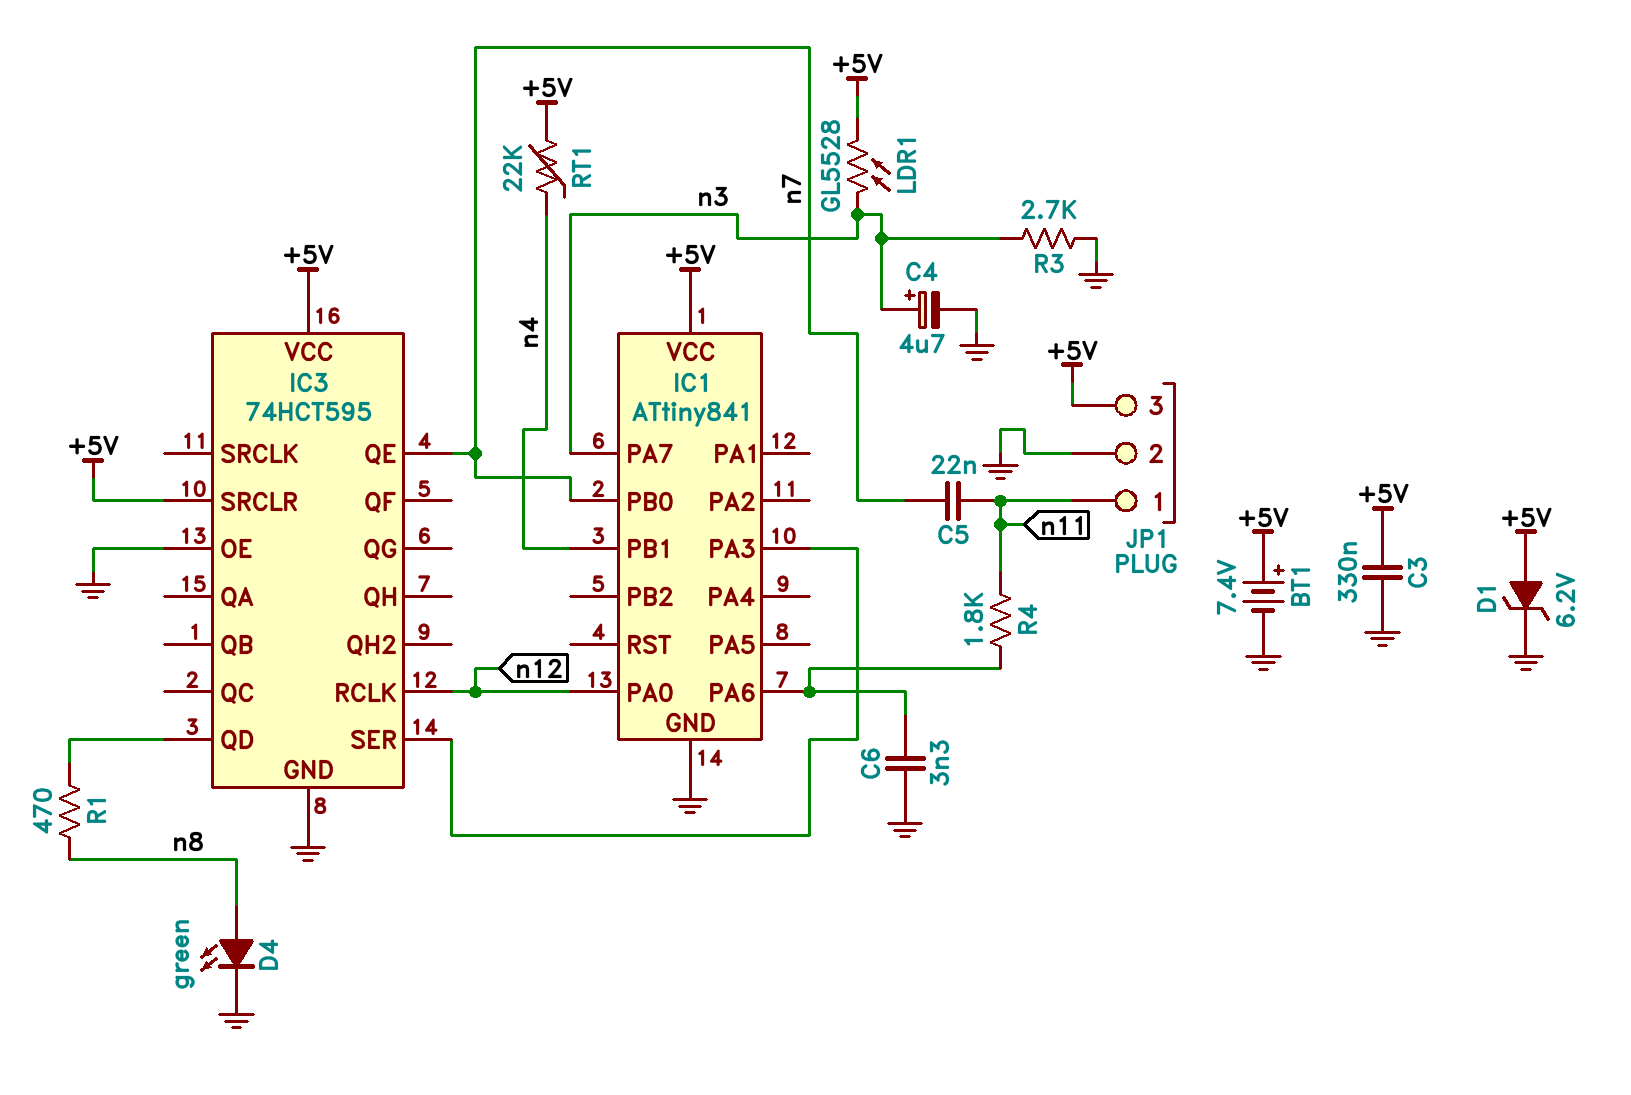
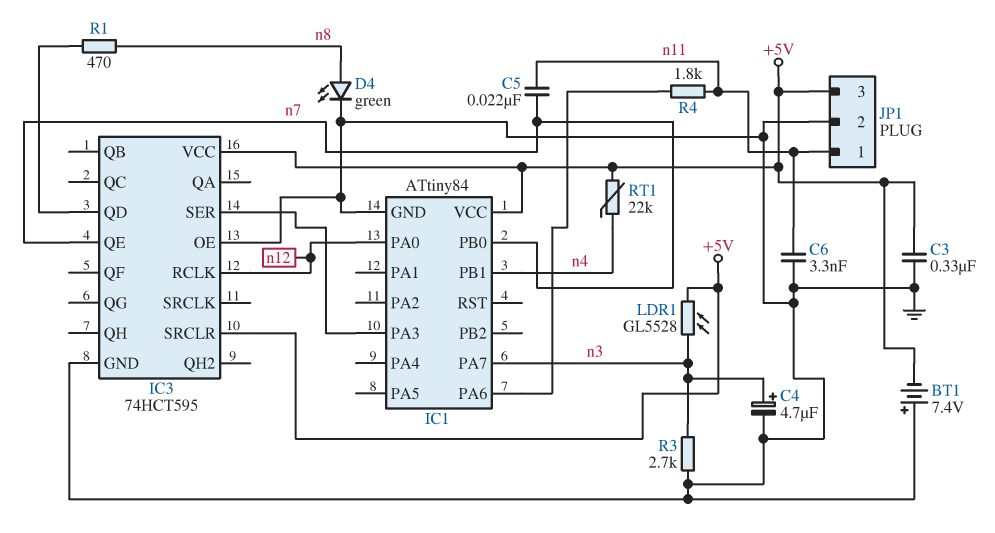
BT1: 7.4V (plus +5V, minus GND) -> 7.4V (plus GND, minus +5V)
C6: 3.3nF (GND, IC1/PA6) -> 3.3nF (GND, n11)
D1: zener 6.2V (A +5V, K GND) -> none
IC1: ATtiny841 -> ATtiny84

